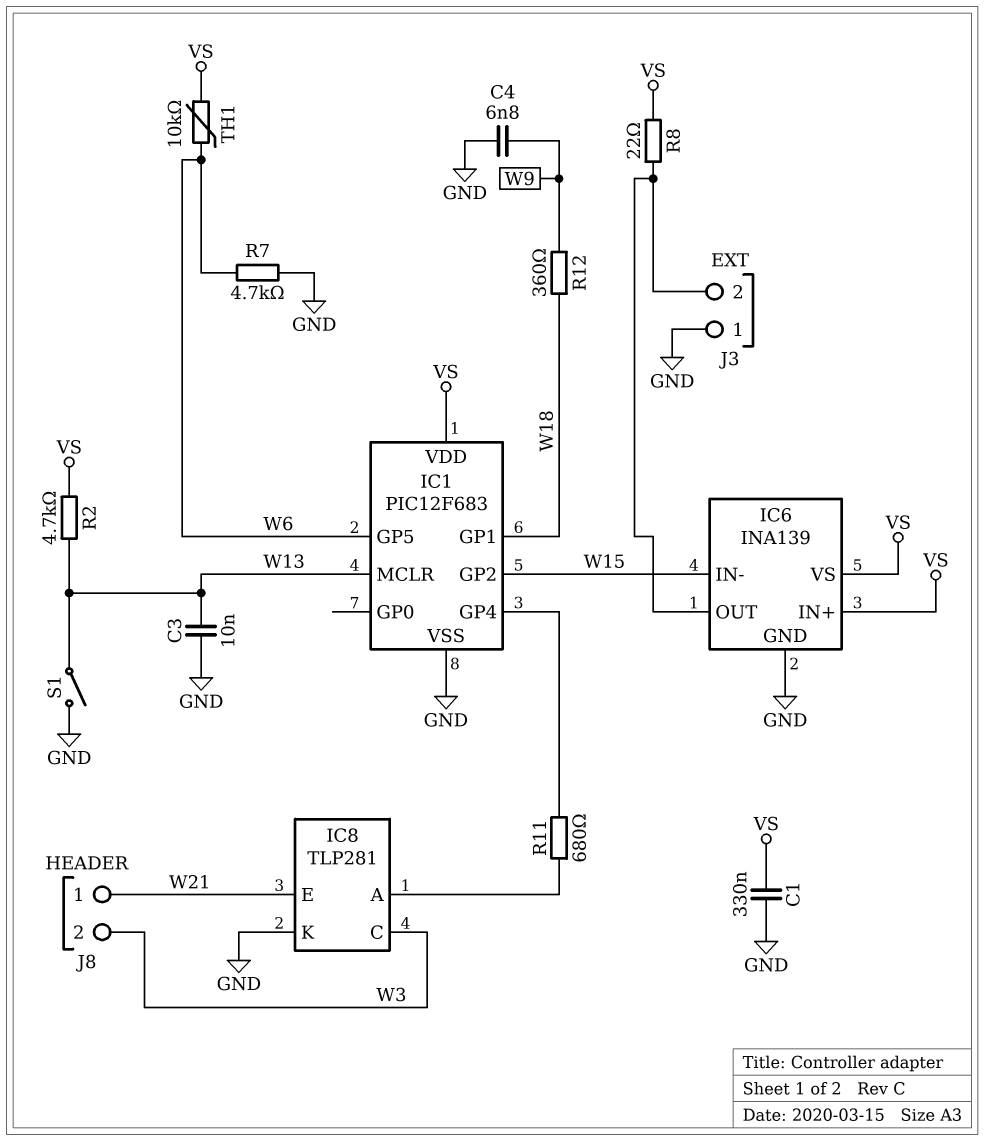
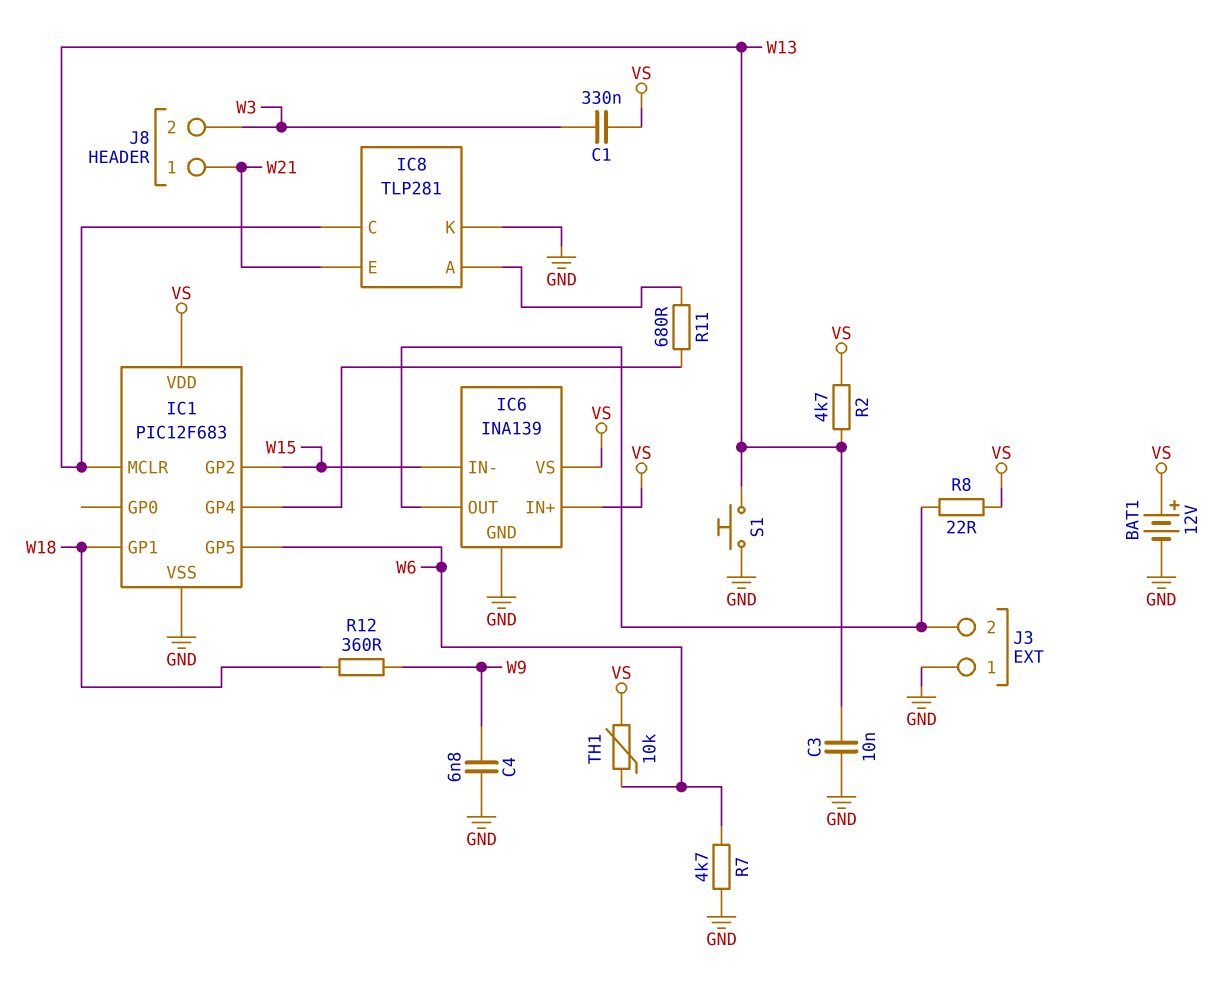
BAT1: none -> 12V (plus VS, minus GND)
C1: 330nF (GND, VS) -> 330nF (VS, W3)
IC8 pin C: W3 -> W13
S1: switch (GND, W13) -> button (GND, W13)

